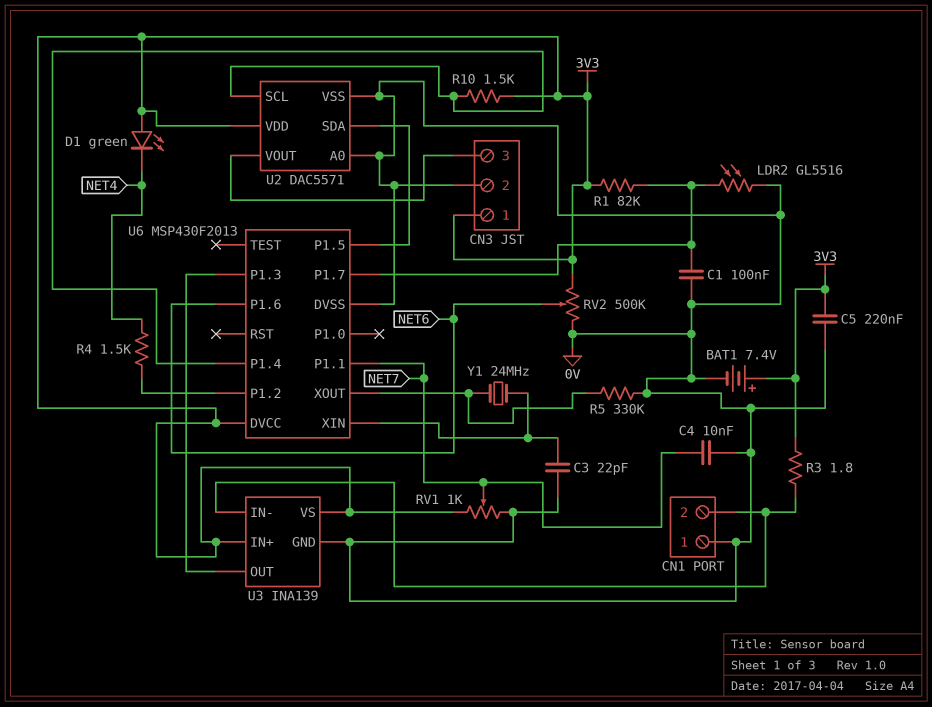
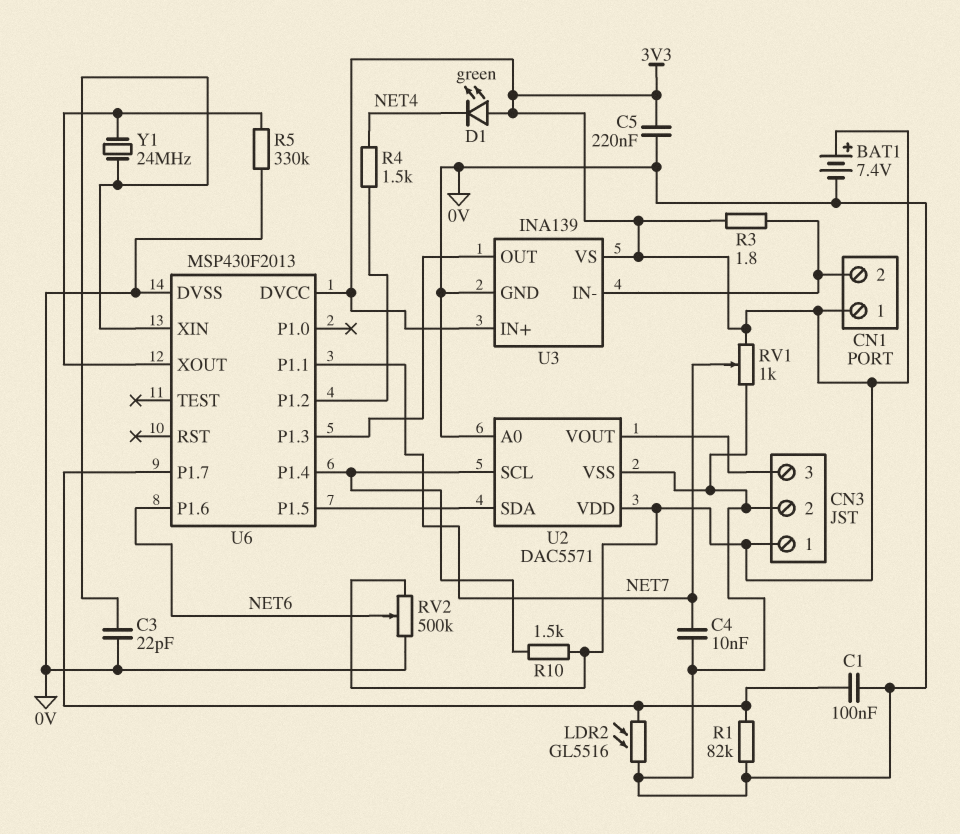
CN1 pin 1: 0V -> 3V3
R1: 82k (3V3, U6/P1.7) -> 82k (0V, U6/P1.7)

